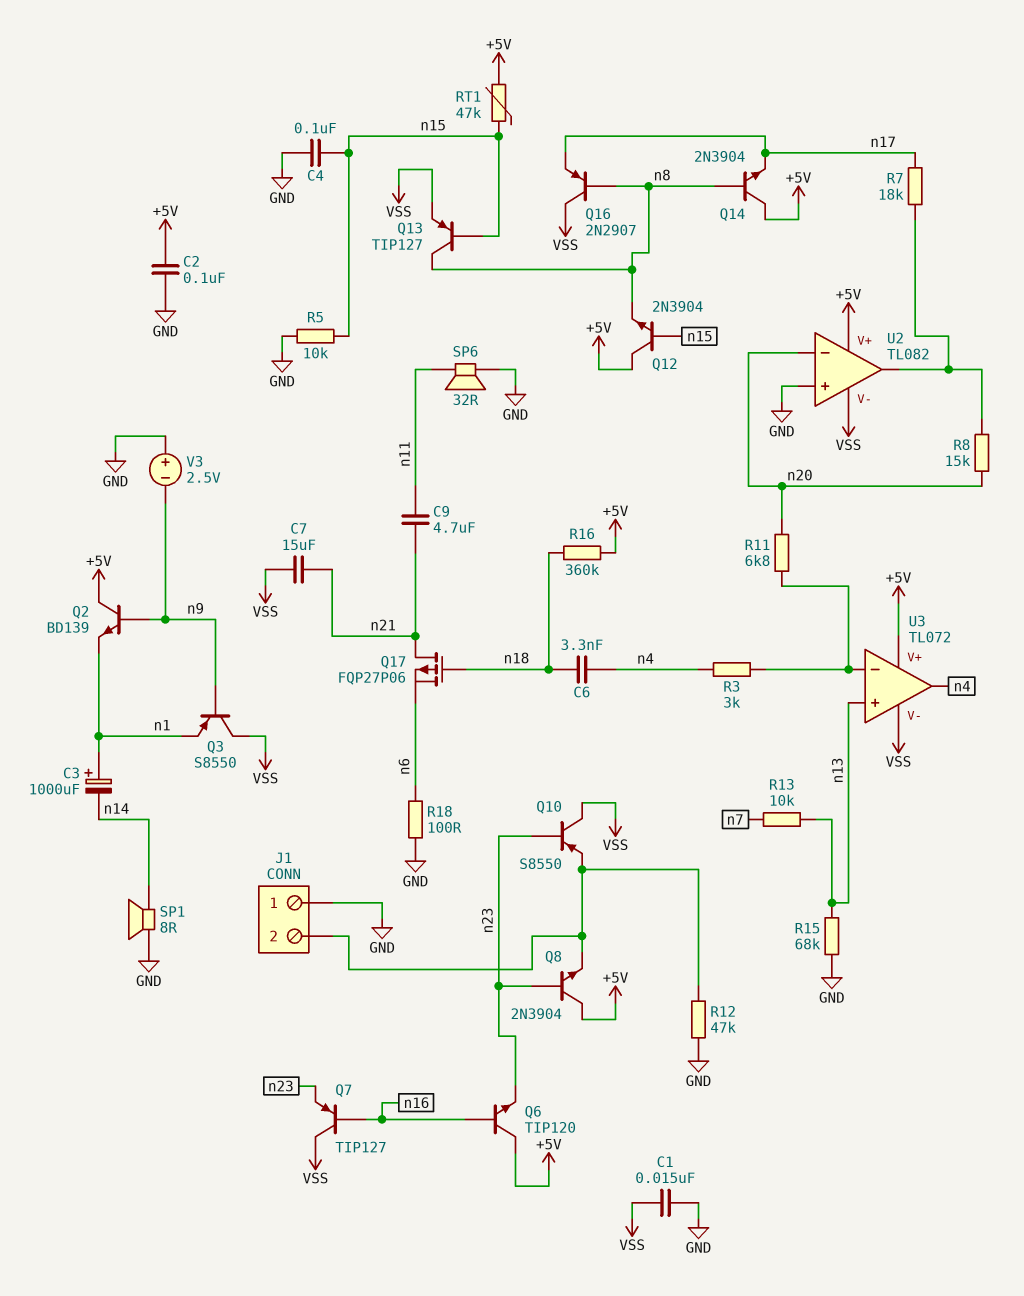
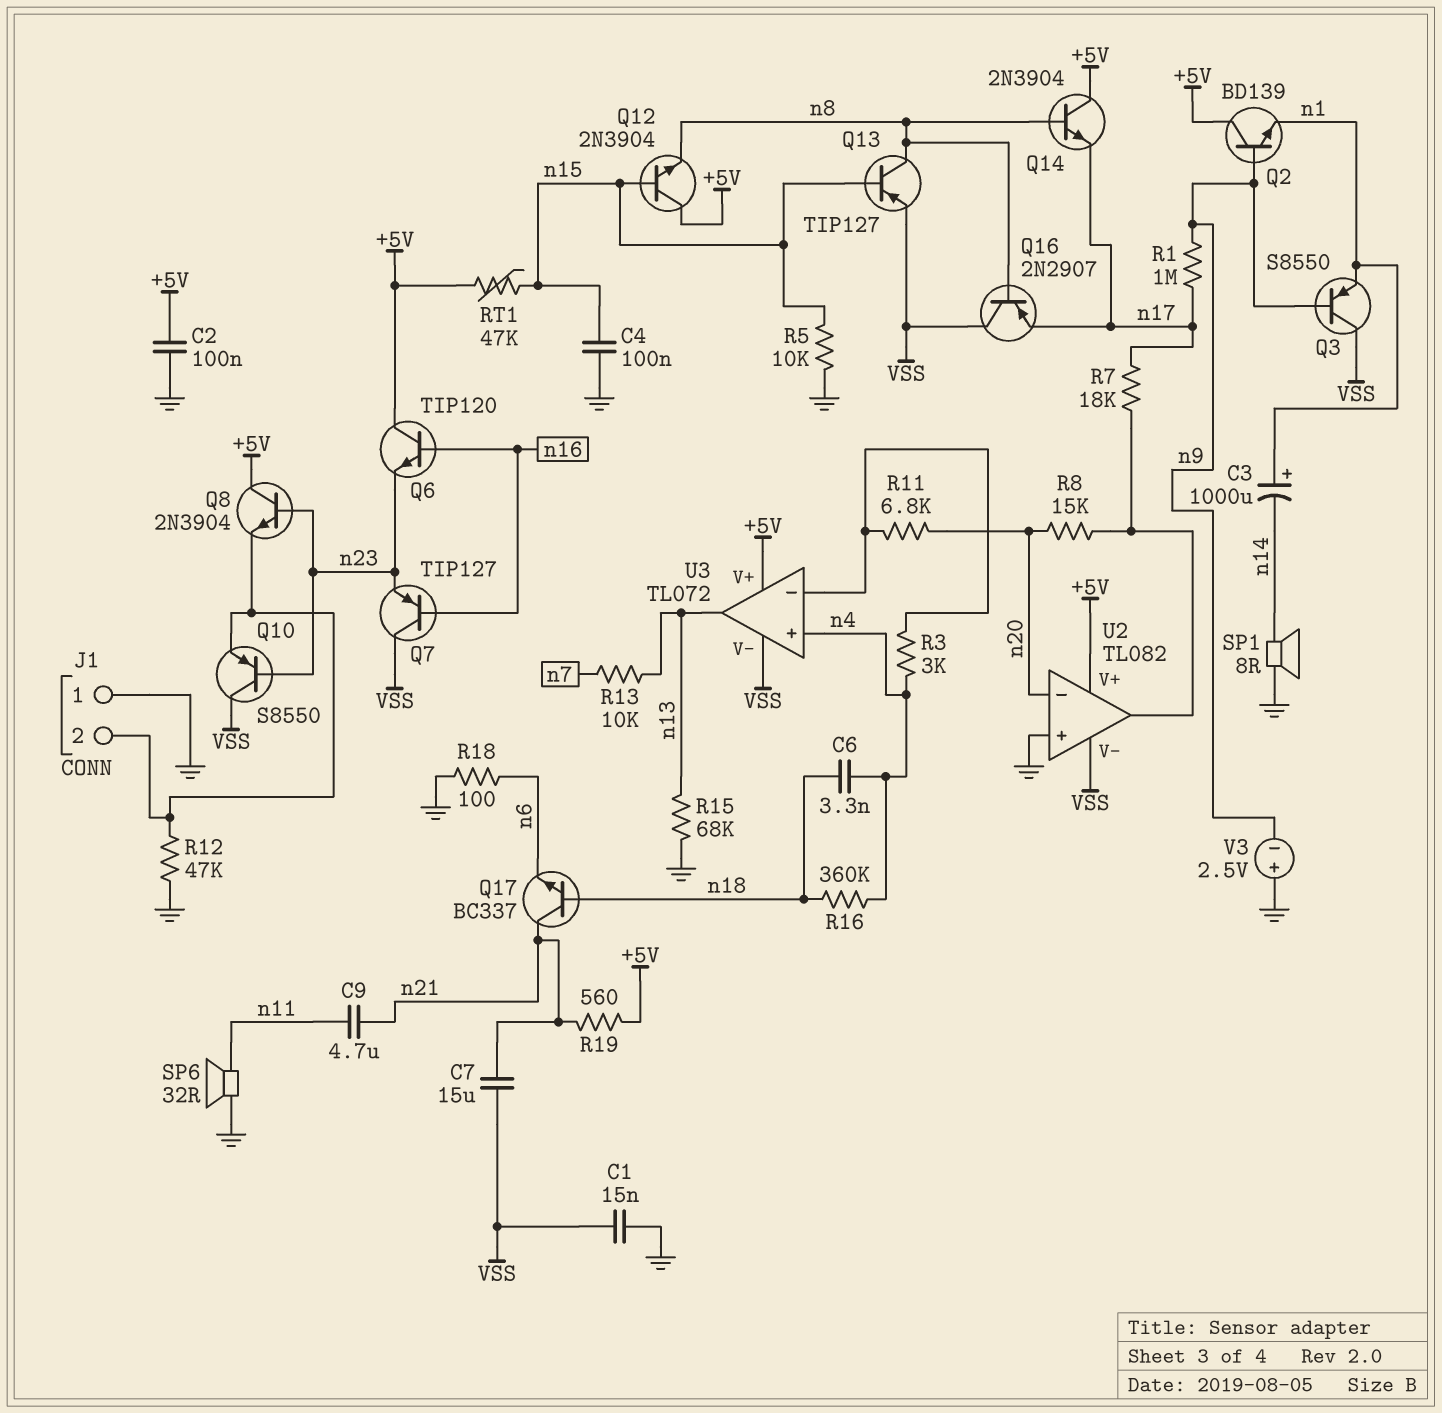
Q17: PMOS FQP27P06 (G n18, D n21, S n6) -> NPN BC337 (B n18, C n21, E n6)
R1: none -> 1M (n9, n17)
R16: 360k (+5V, n18) -> 360k (n4, n18)
R19: none -> 560 (+5V, n21)
U3 pin in+: n13 -> n4
U3 pin out: n4 -> n13

